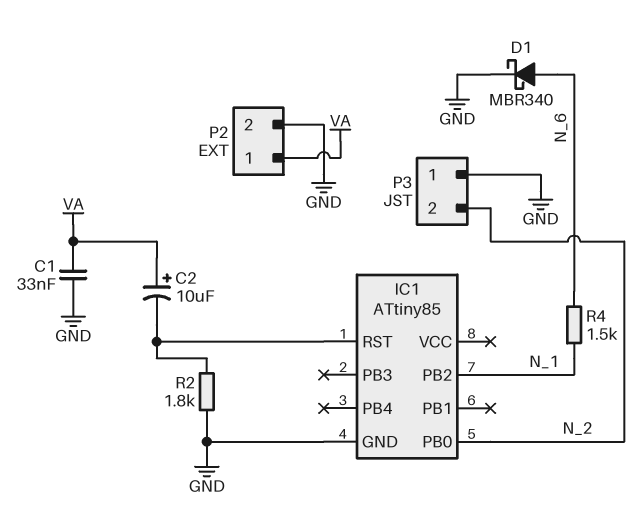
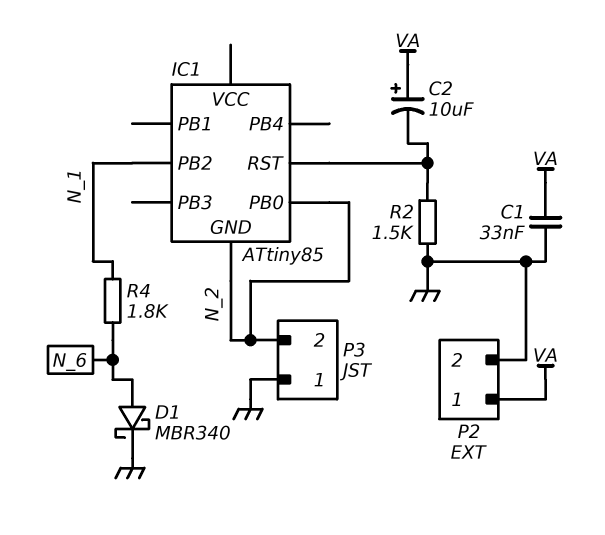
IC1 pin GND: GND -> N_2
R2: 1.8k (GND, IC1/RST) -> 1.5k (GND, IC1/RST)
R4: 1.5k (N_1, N_6) -> 1.8k (N_1, N_6)

